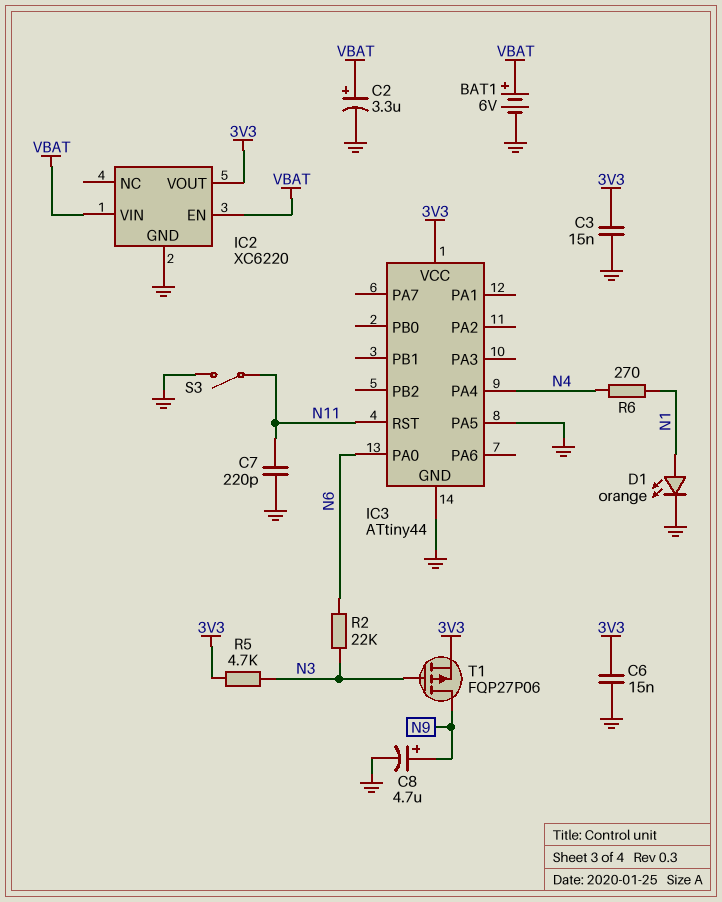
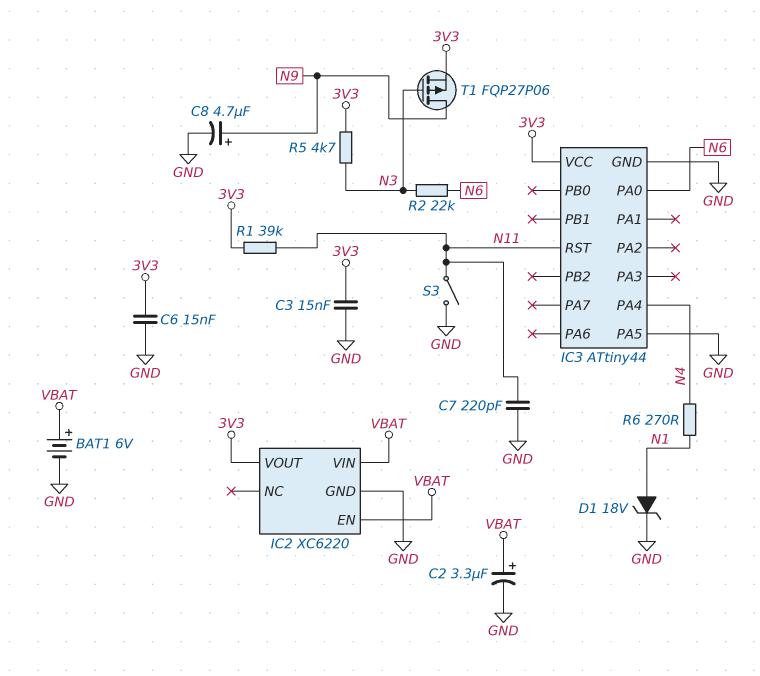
D1: LED orange (A N1, K GND) -> zener 18V (A N1, K GND)
R1: none -> 39k (3V3, N11)

